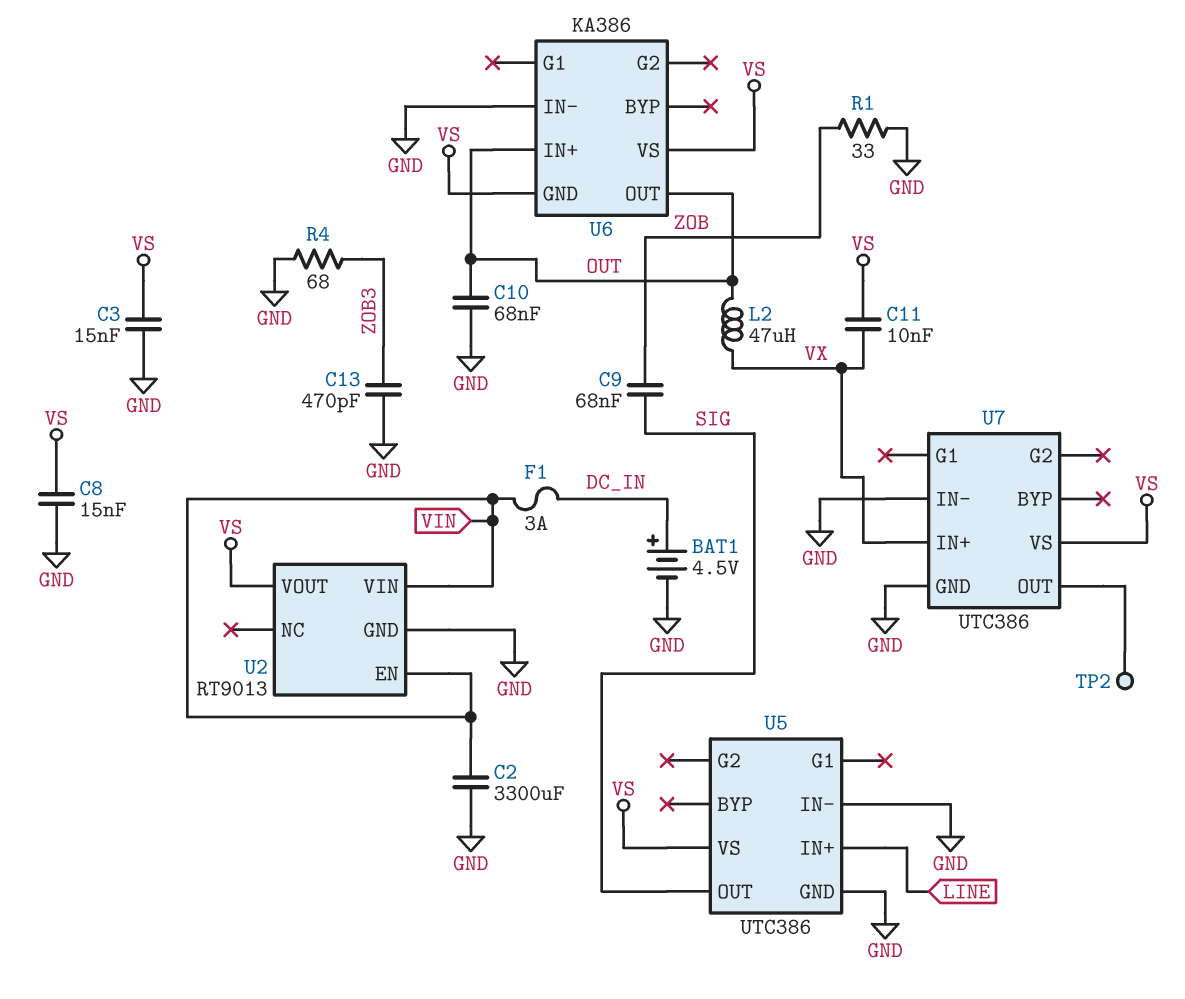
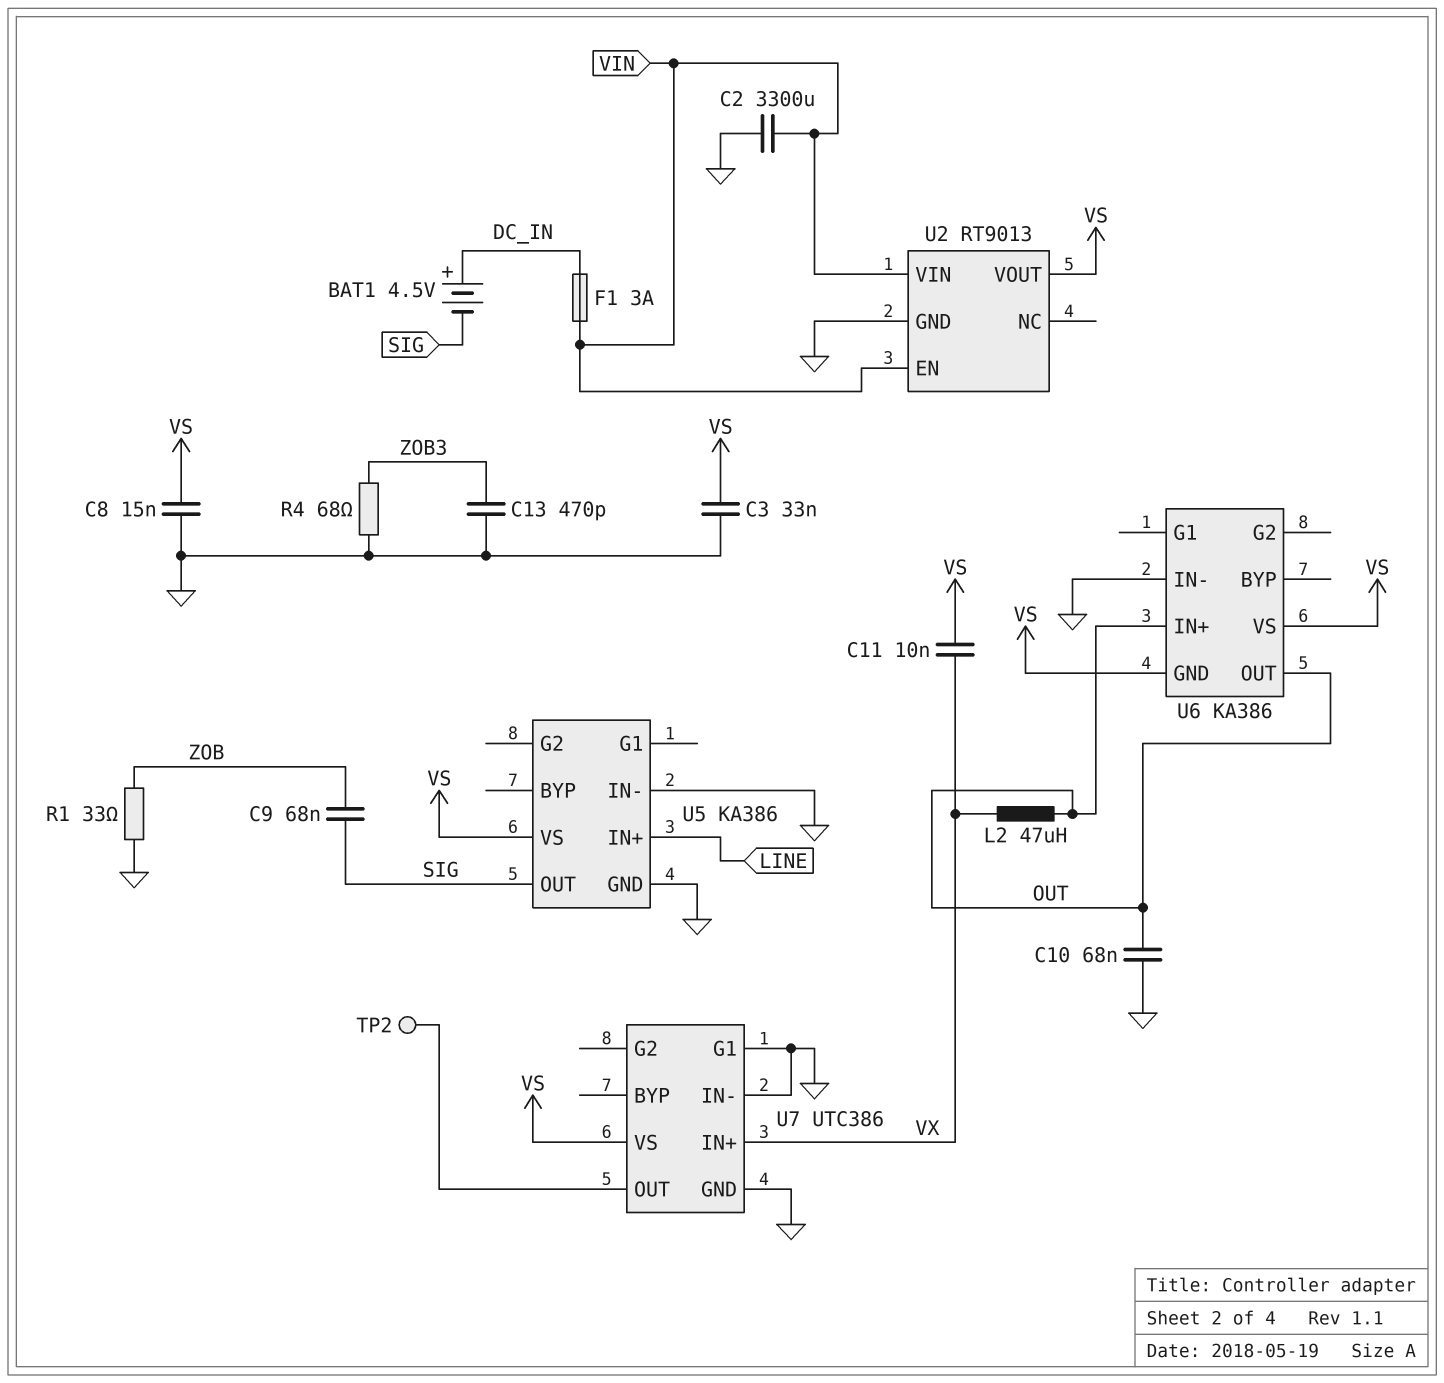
BAT1: 4.5V (plus DC_IN, minus GND) -> 4.5V (plus DC_IN, minus SIG)
C3: 15nF (GND, VS) -> 33nF (GND, VS)
U5: UTC386 -> KA386
U7 pin G1: none -> GND

